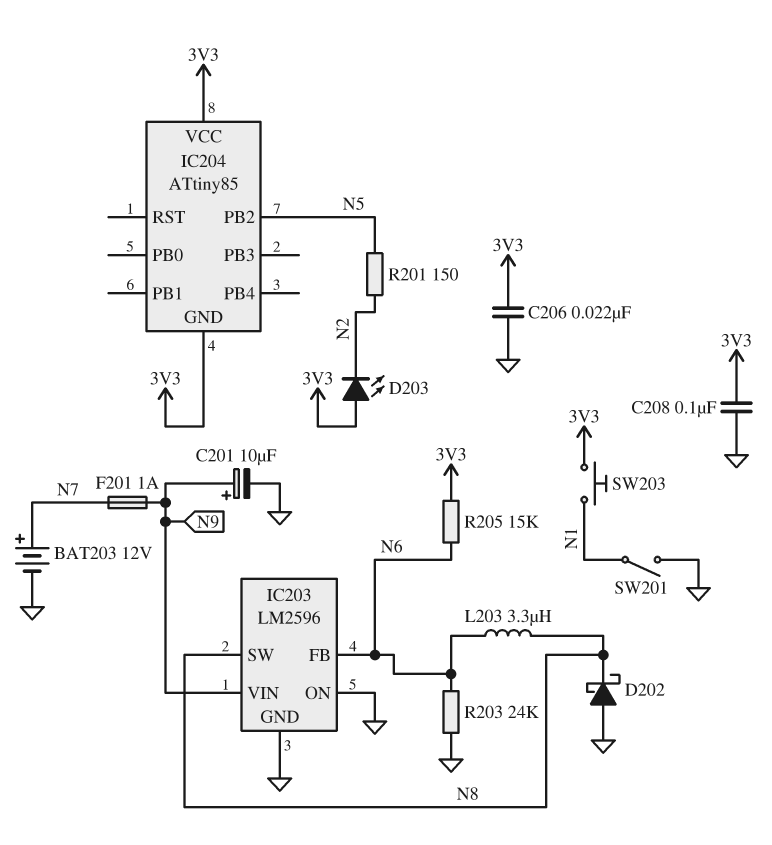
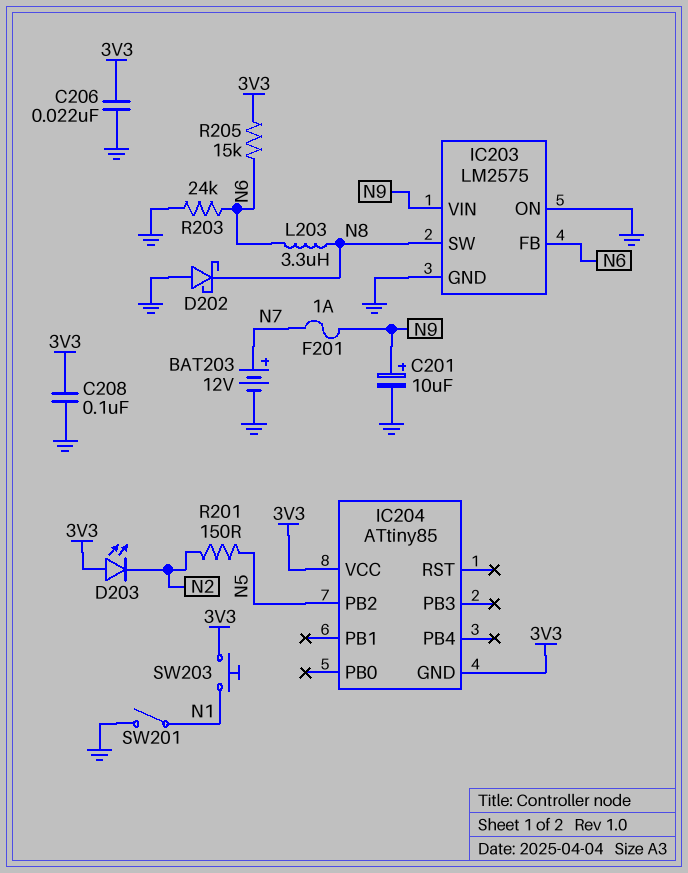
IC203: LM2596 -> LM2575

